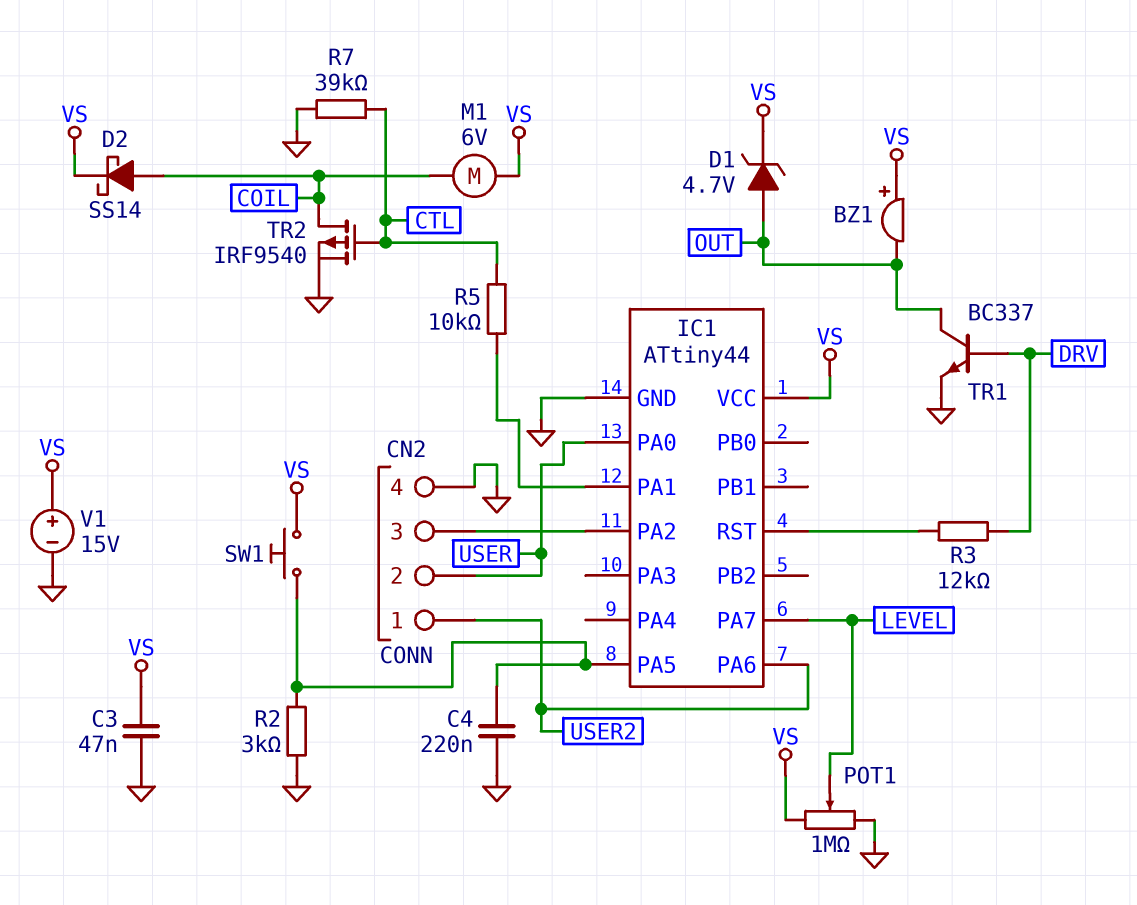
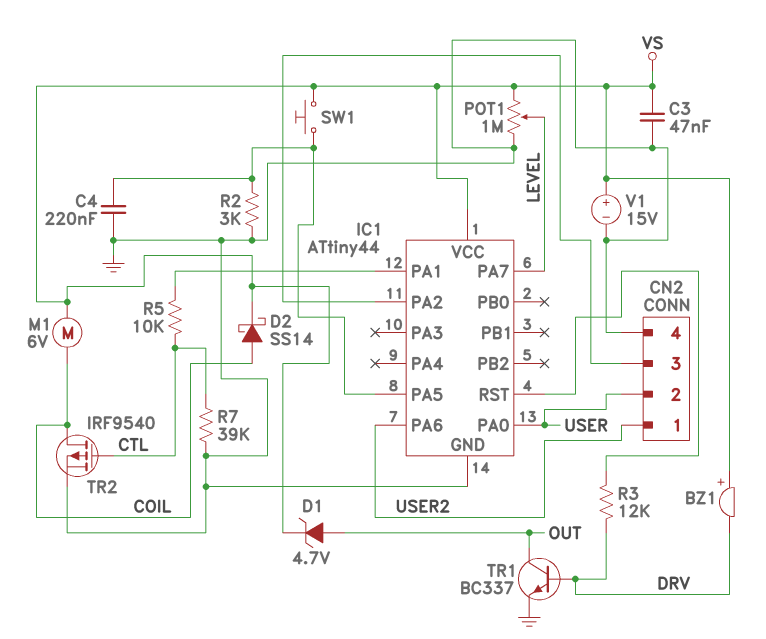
BZ1: buzzer (plus VS, minus OUT) -> buzzer (plus VS, minus DRV)

